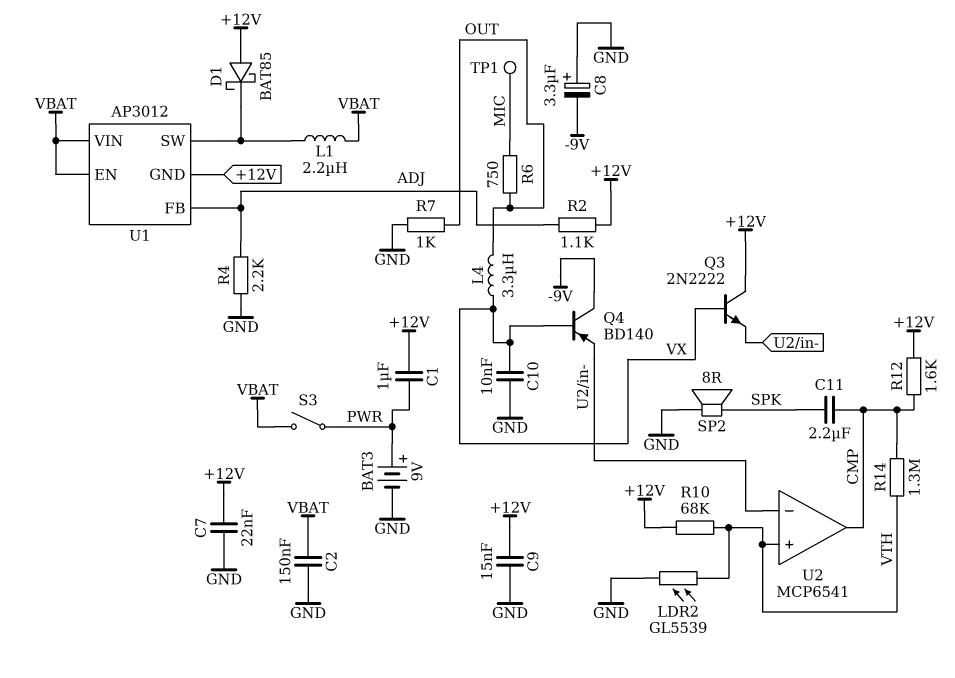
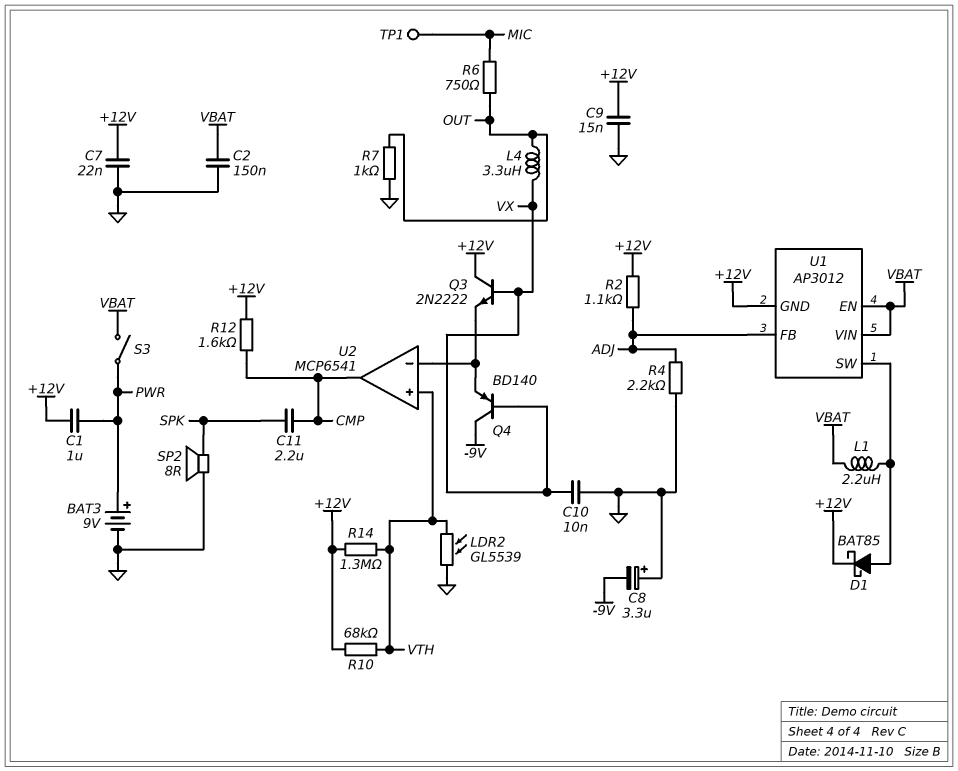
D1: schottky BAT85 (A +12V, K U1/SW) -> schottky BAT85 (A U1/SW, K +12V)
R14: 1.3M (CMP, VTH) -> 1.3M (+12V, VTH)

